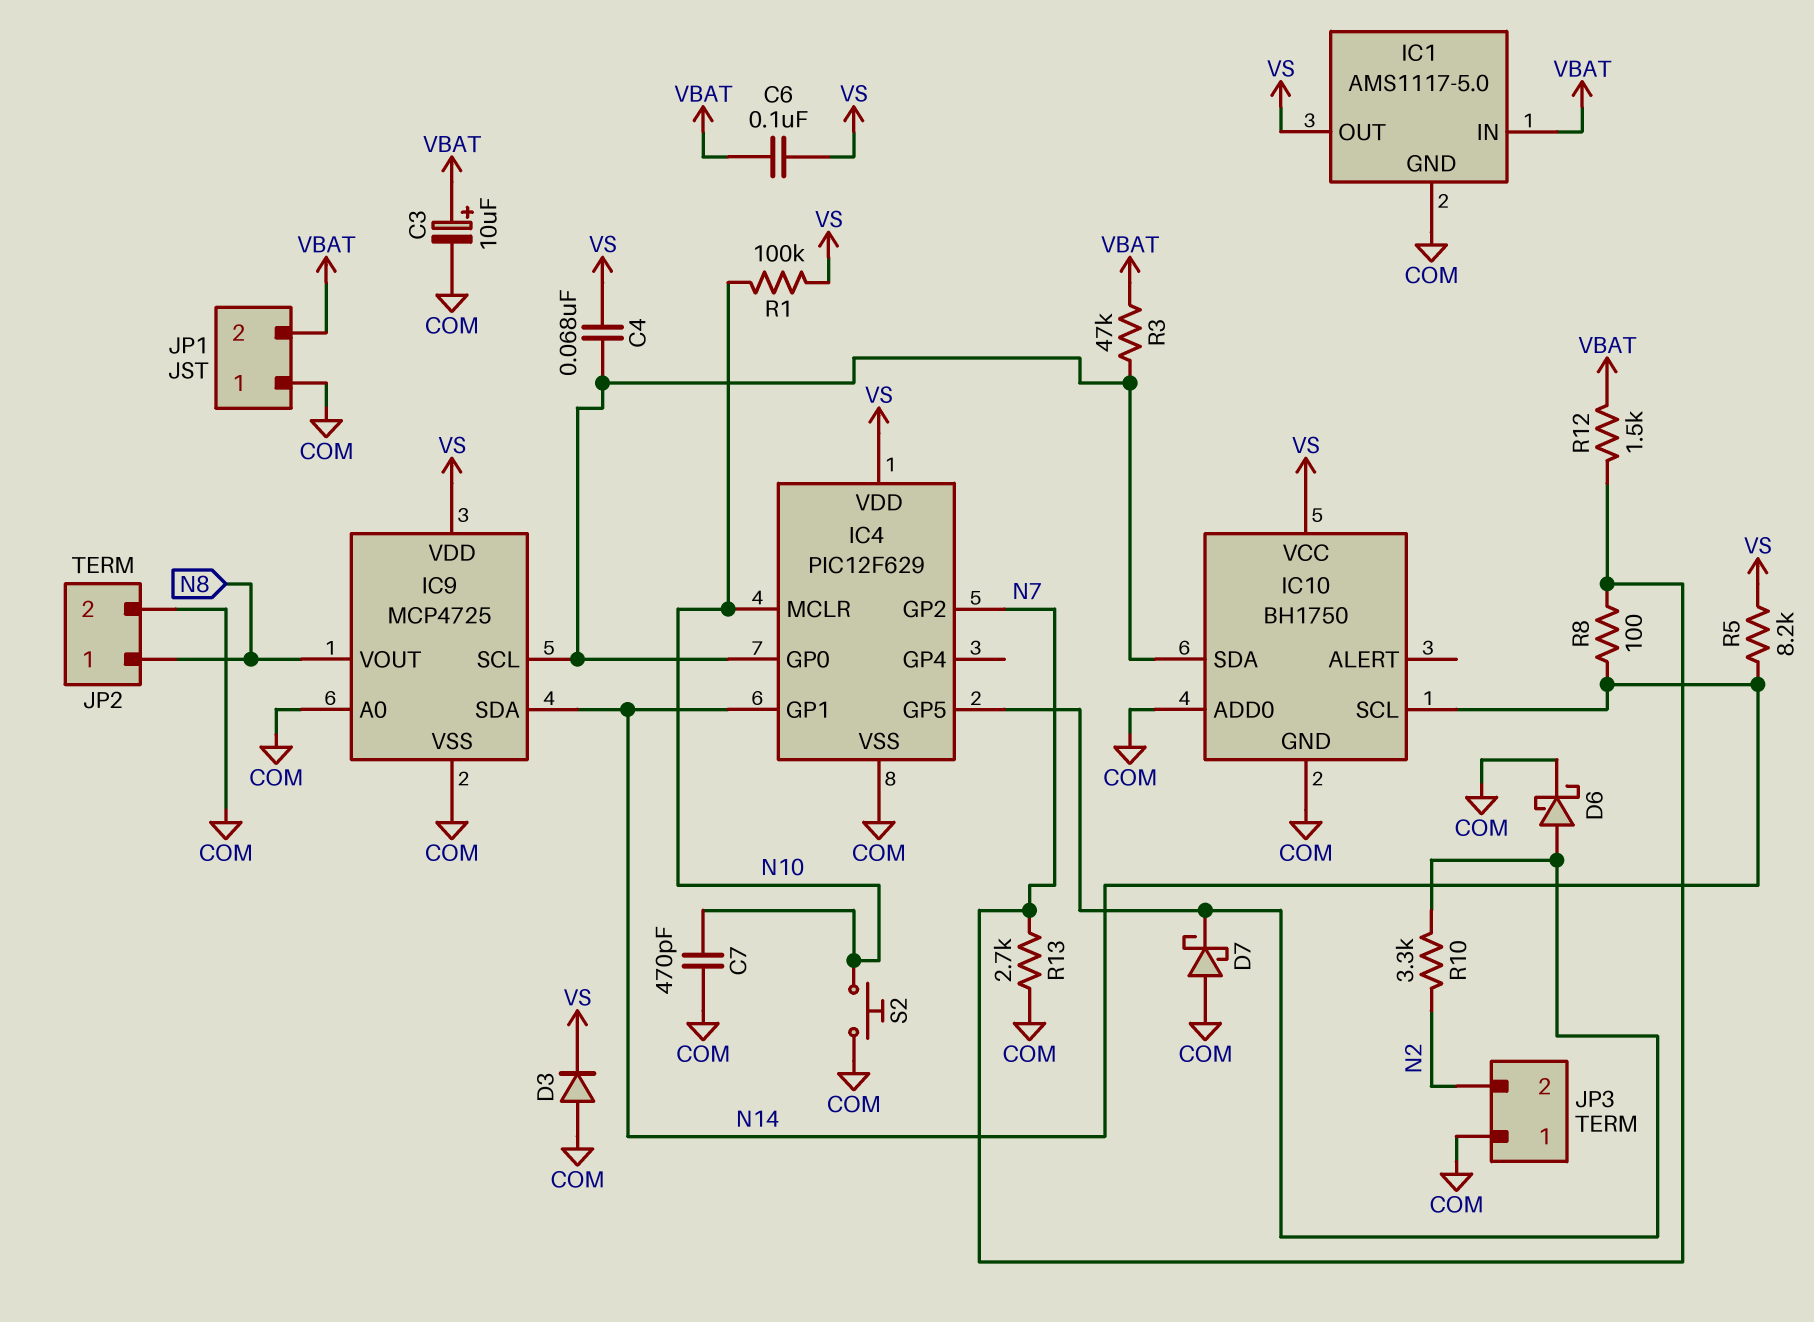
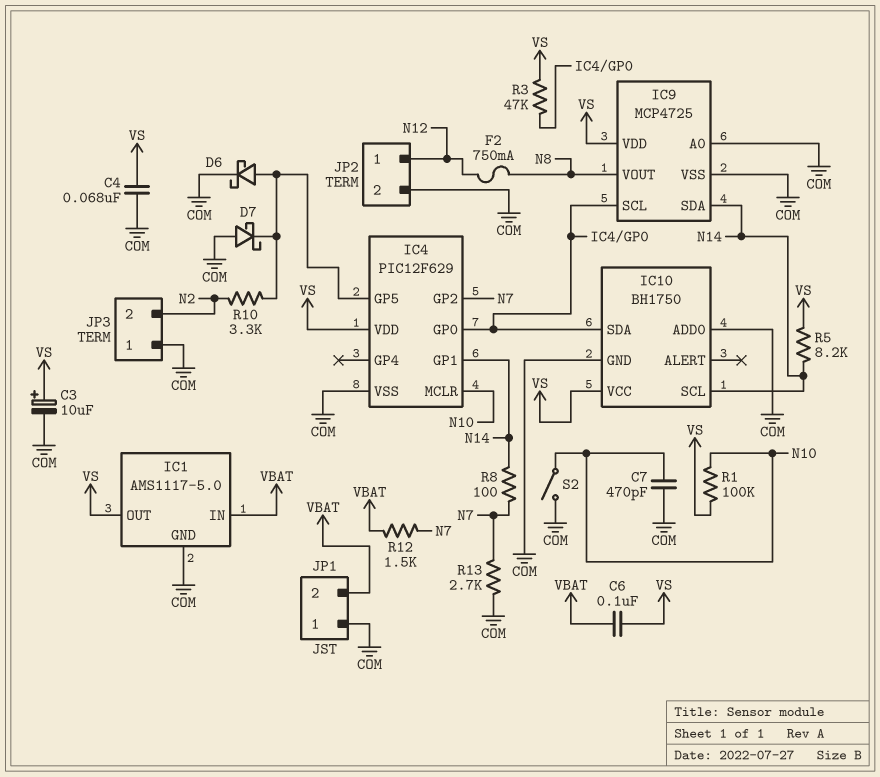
C3: 10uF (plus VBAT, minus COM) -> 10uF (plus VS, minus COM)
C4: 68nF (IC4/GP0, VS) -> 68nF (COM, VS)
D3: diode (A COM, K VS) -> none
F2: none -> 750mA (N8, N12)
JP2 pin 1: N8 -> N12
R3: 47k (IC4/GP0, VBAT) -> 47k (IC4/GP0, VS)
S2: button (COM, N10) -> switch (COM, N10)

